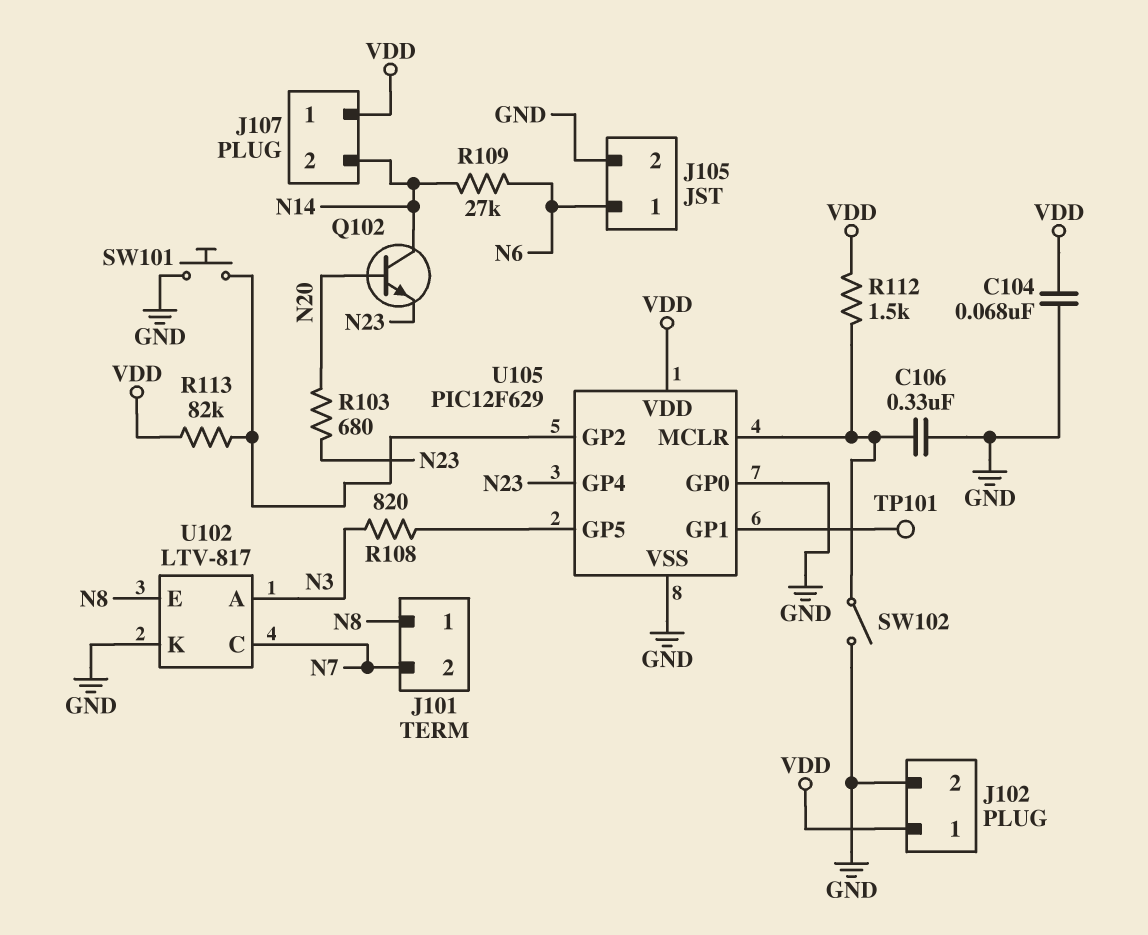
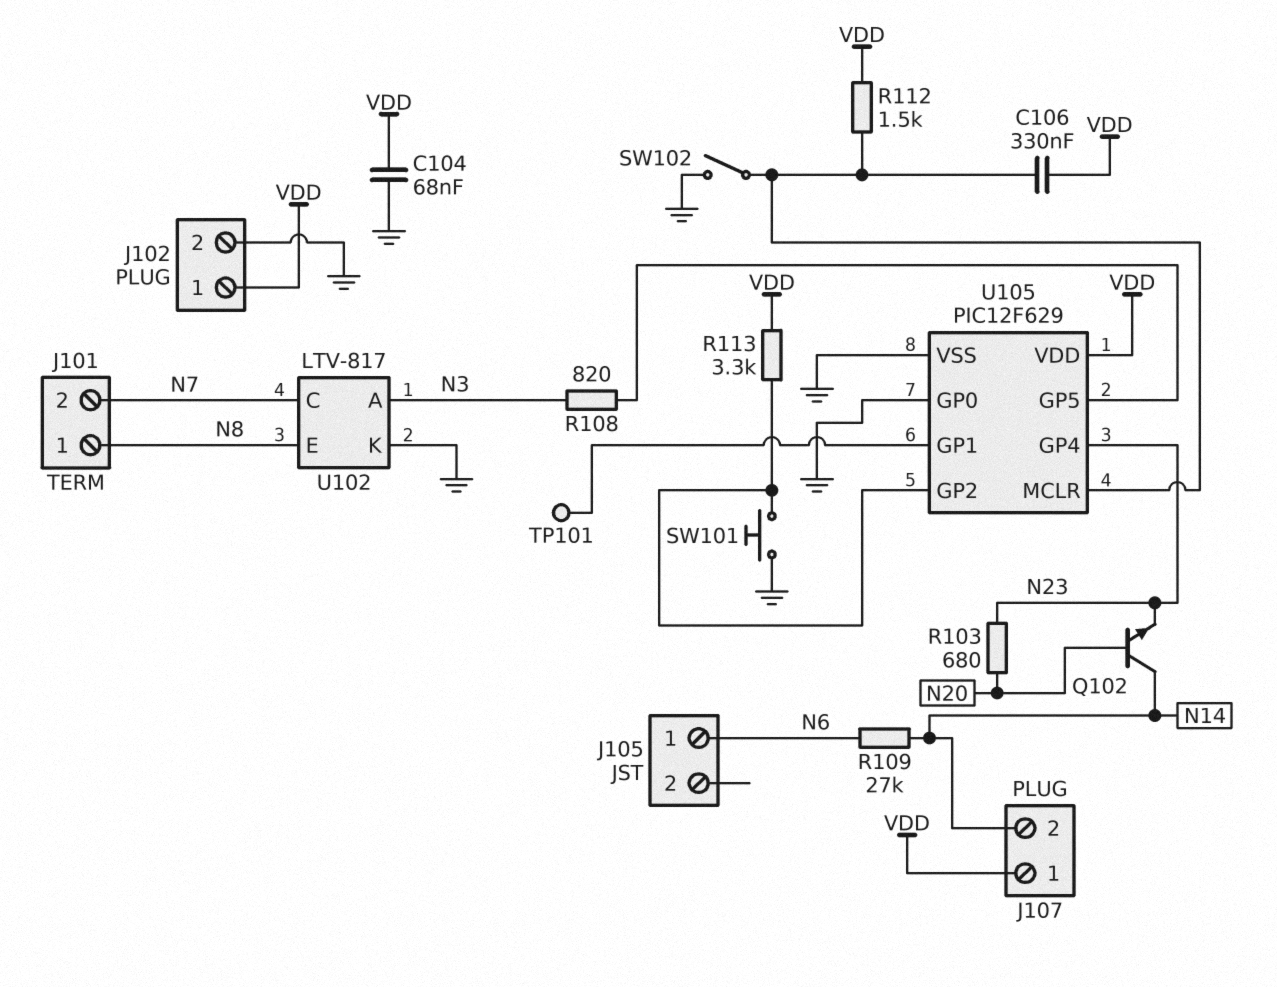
C106: 330nF (GND, U105/MCLR) -> 330nF (U105/MCLR, VDD)
J105 pin 2: GND -> none
R113: 82k (U105/GP2, VDD) -> 3.3k (U105/GP2, VDD)

